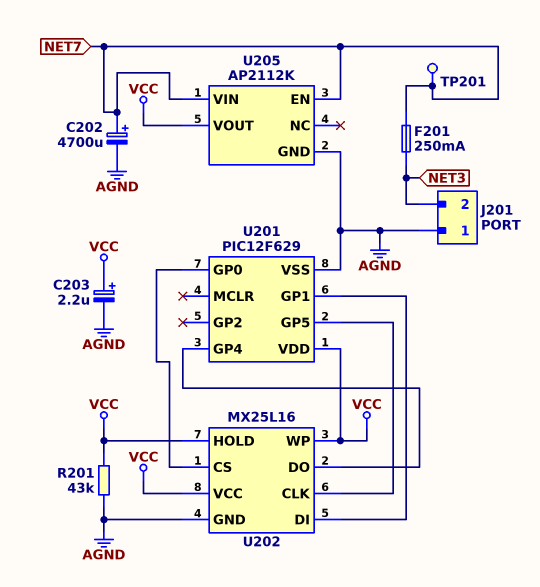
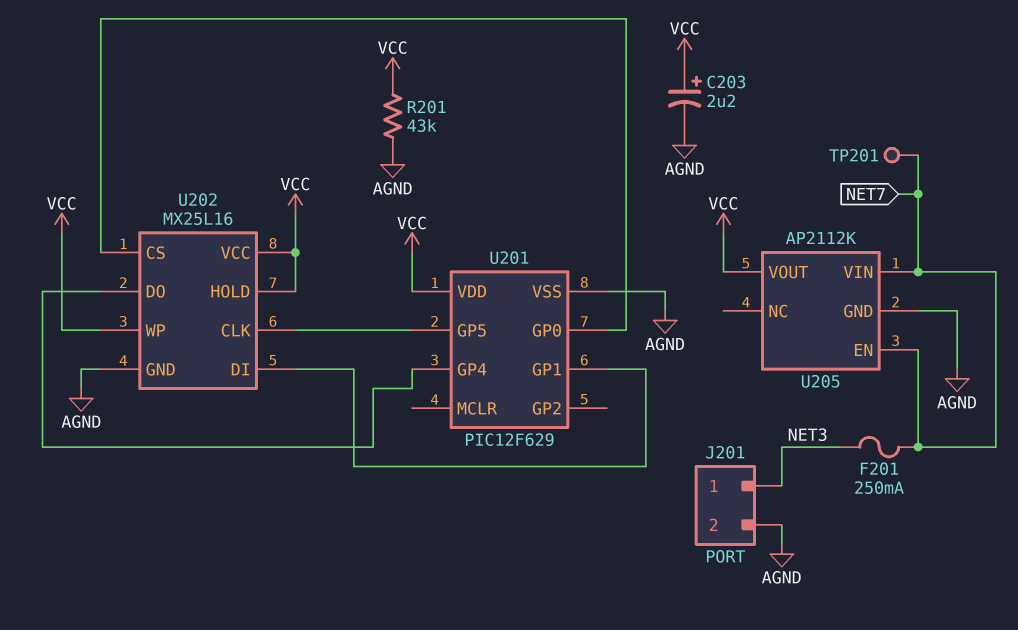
C202: 4700uF (plus NET7, minus AGND) -> none
J201 pin 1: AGND -> NET3
J201 pin 2: NET3 -> AGND

